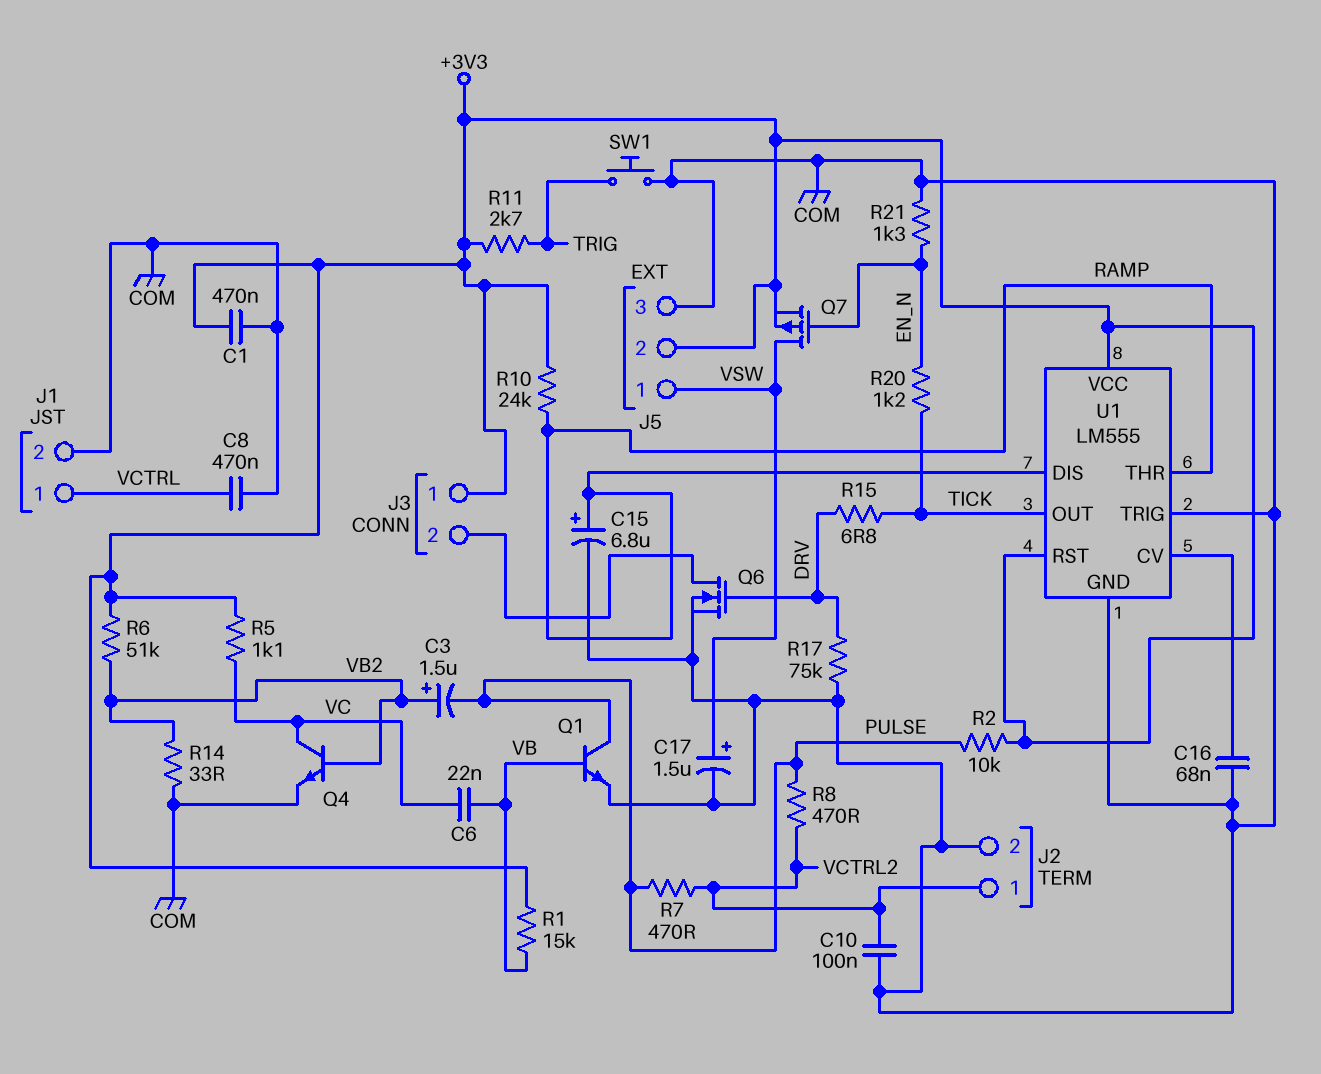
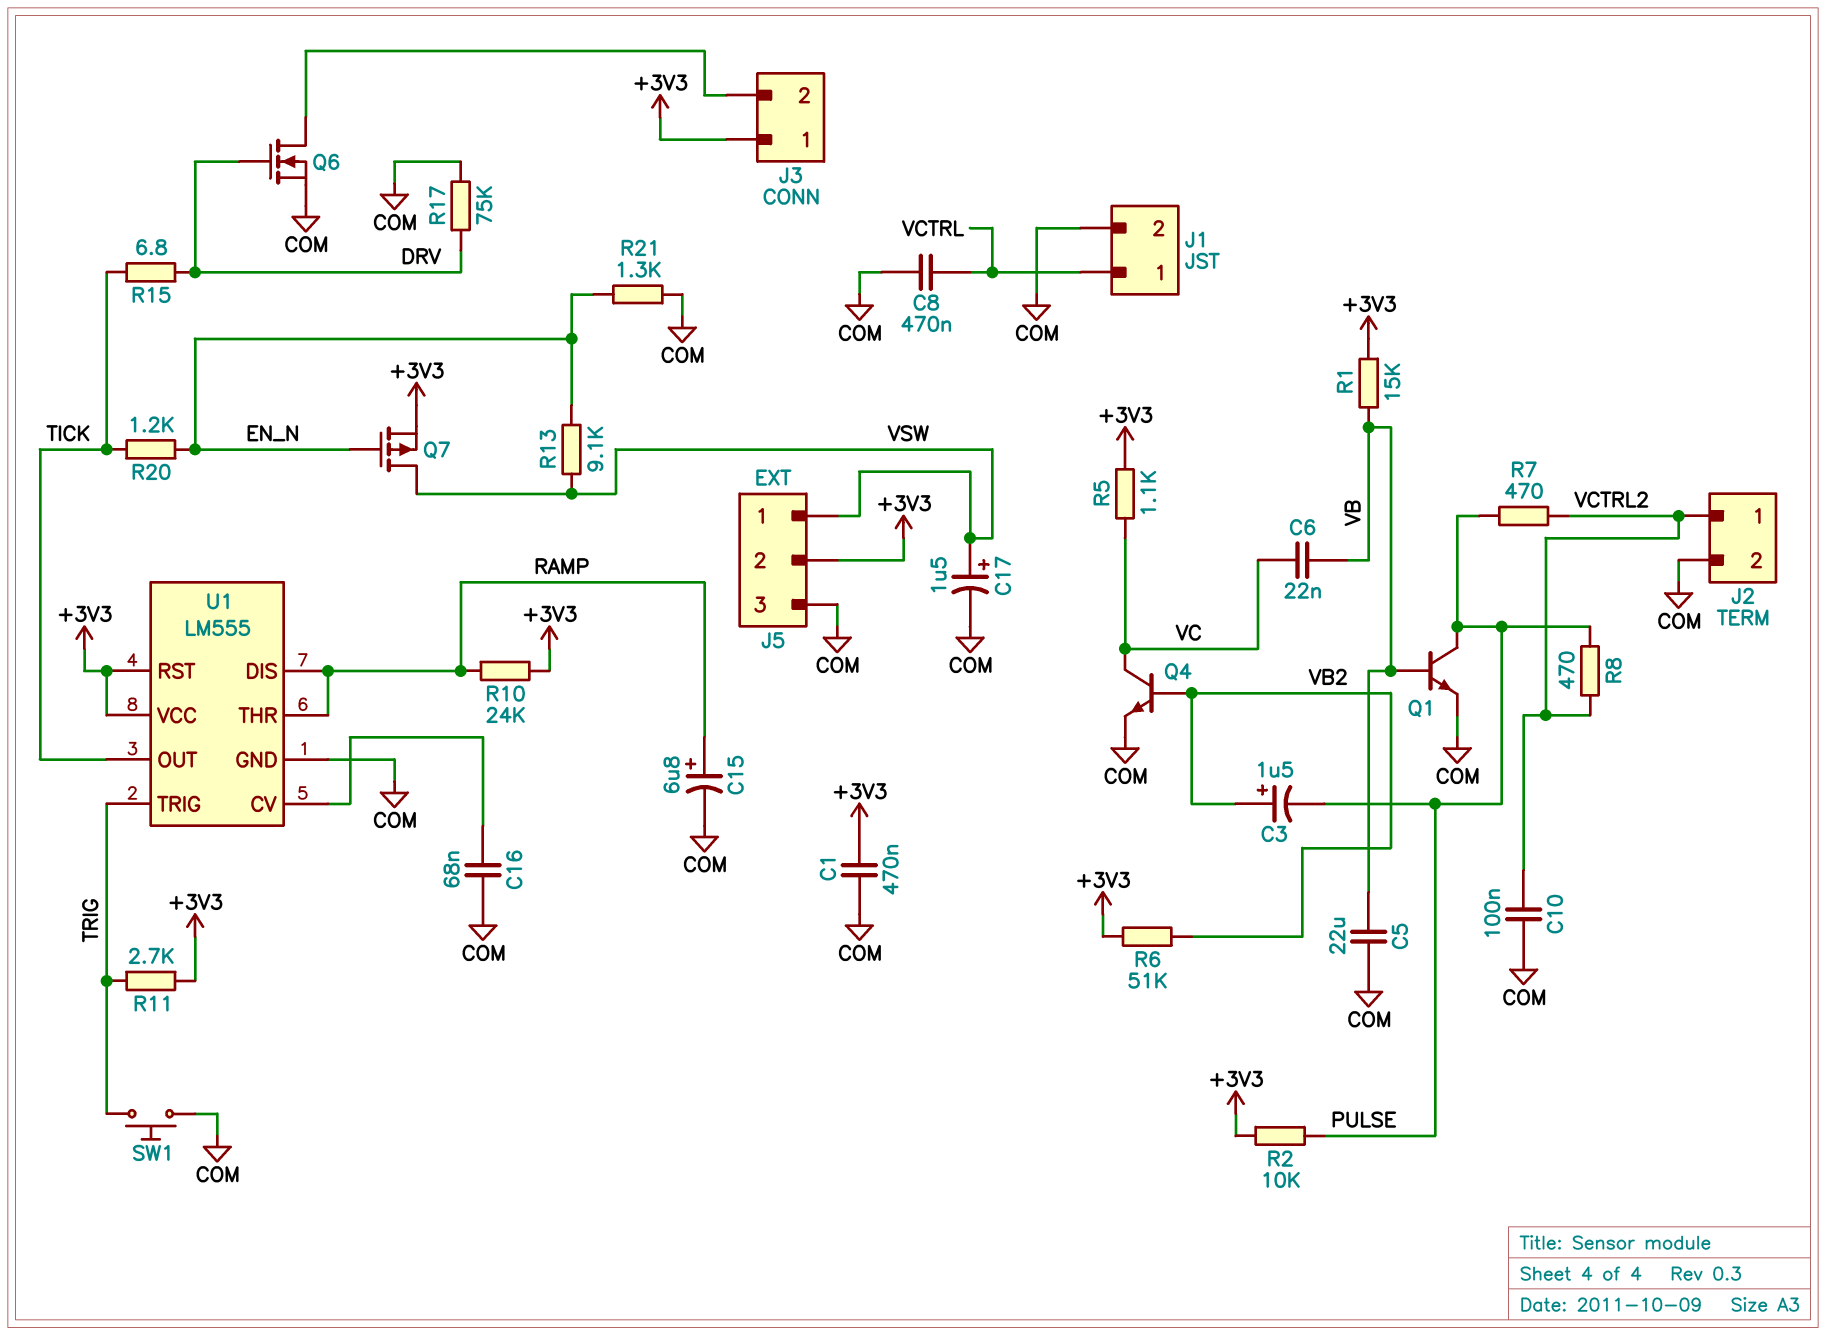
C5: none -> 22uF (COM, VB)
R13: none -> 9.1k (EN_N, VSW)
R14: 33 (COM, VB2) -> none
U1 pin TRIG: COM -> TRIG

